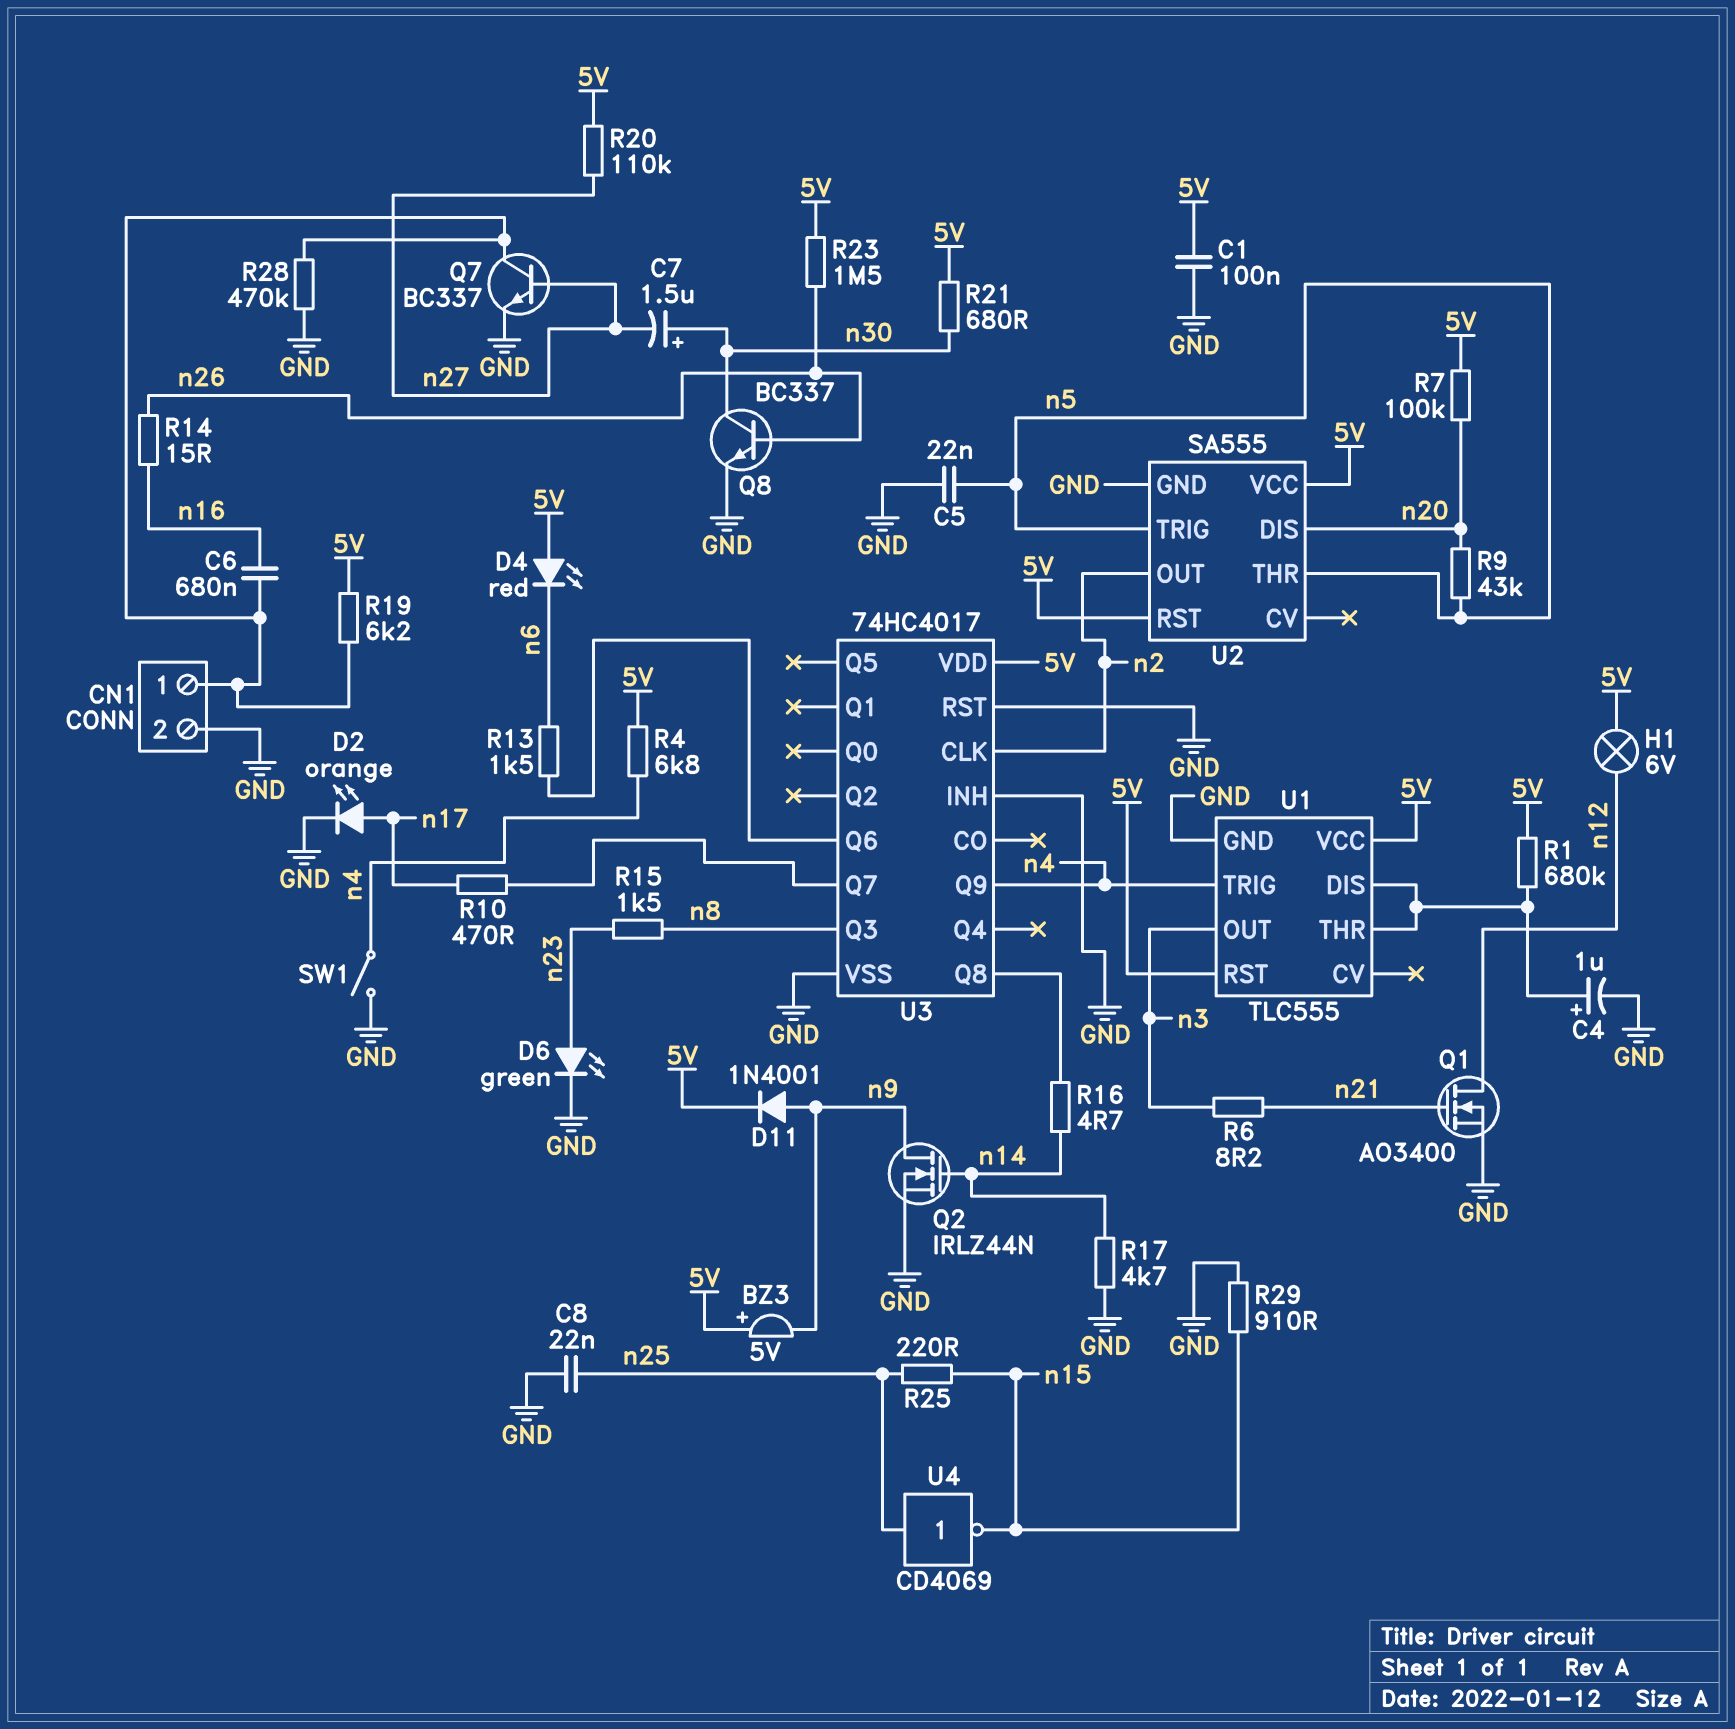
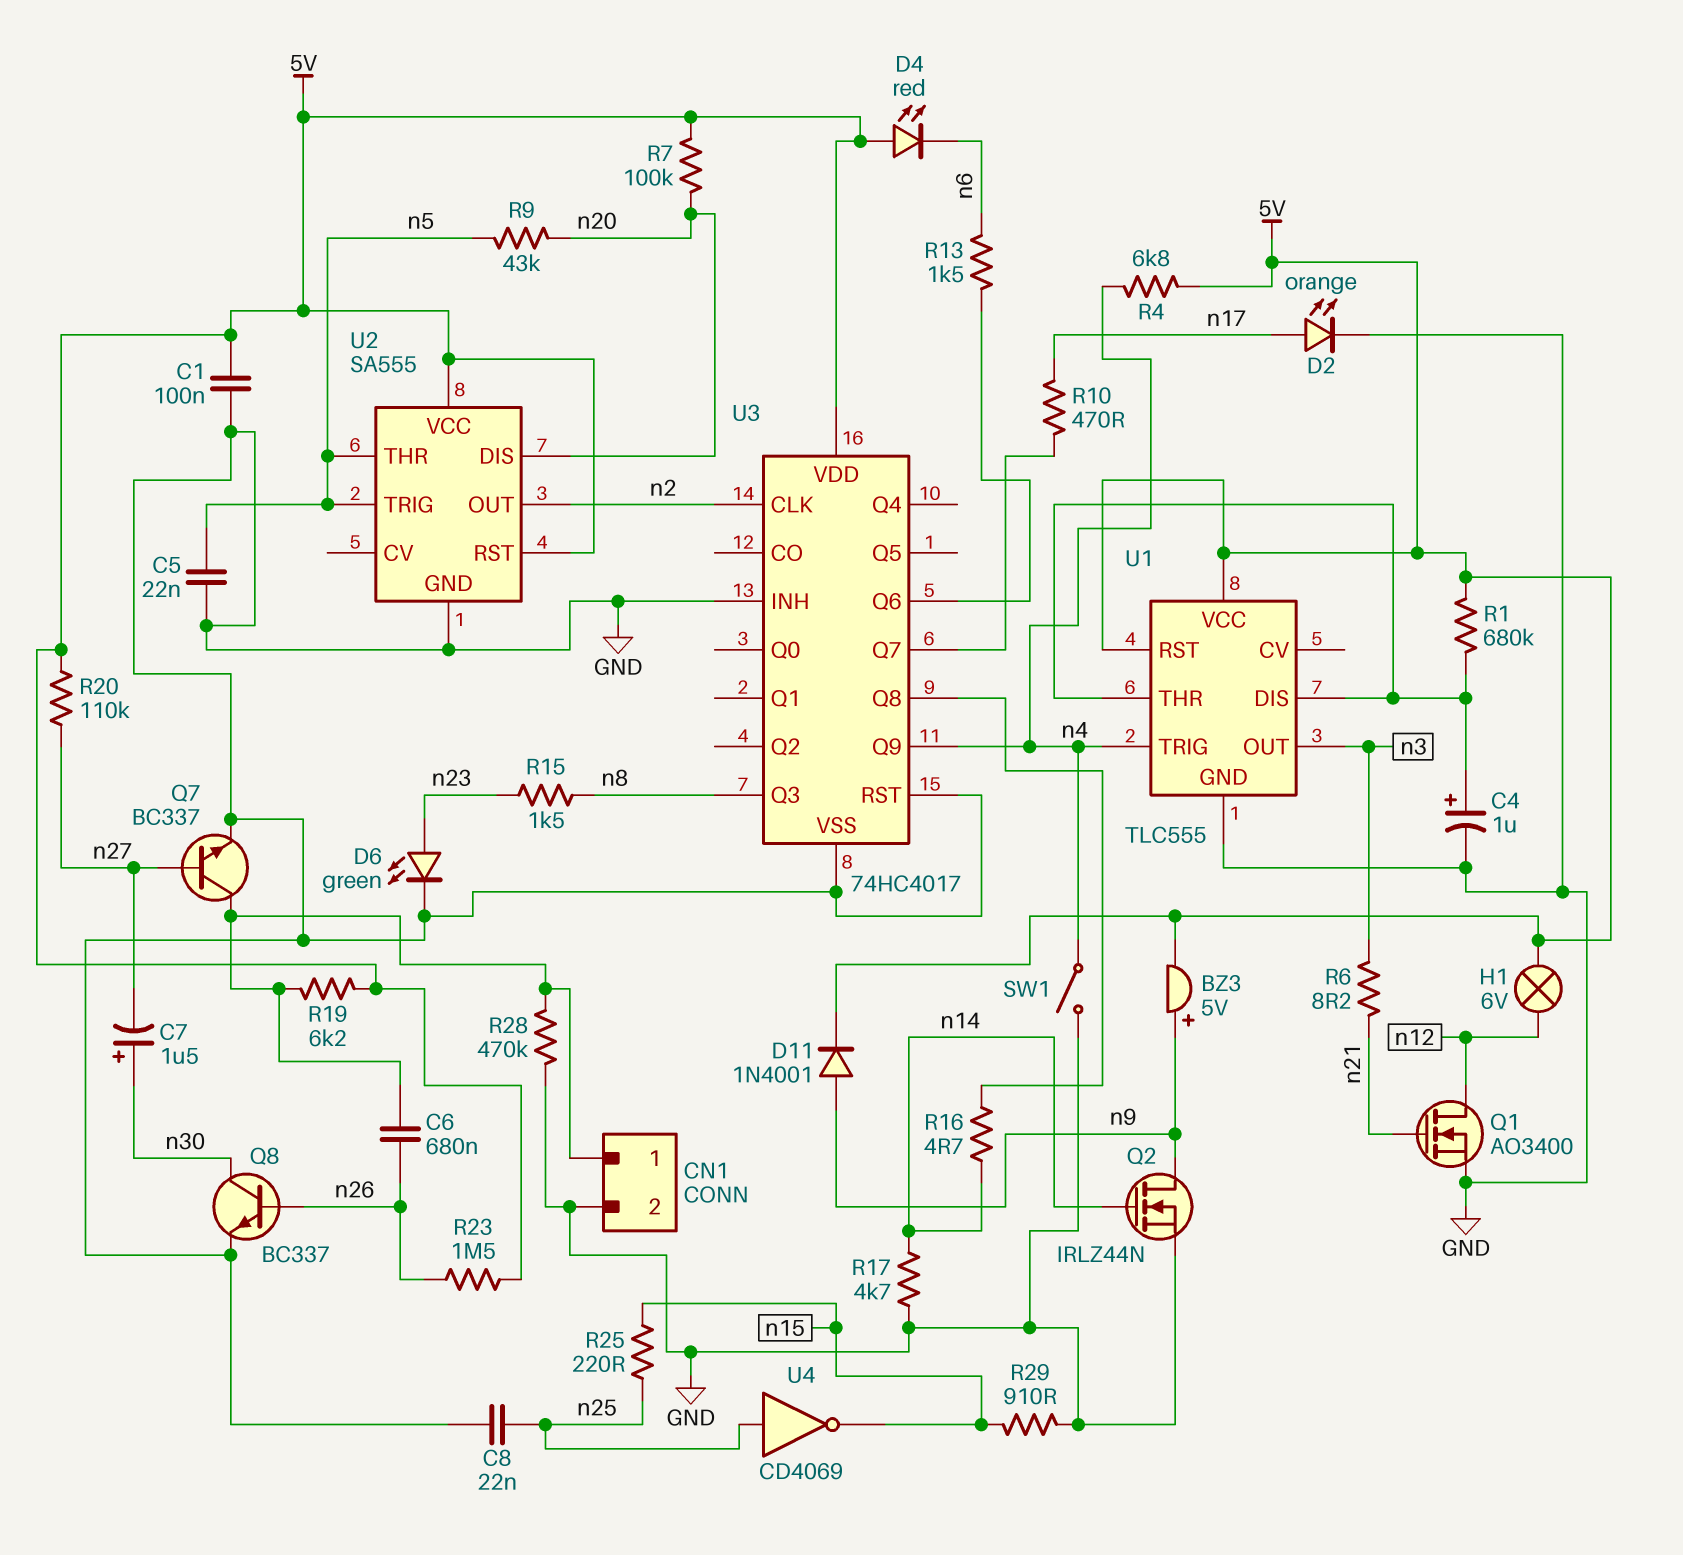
BZ3: buzzer 5V (plus 5V, minus n9) -> buzzer 5V (plus n9, minus 5V)
C6: 680nF (CN1/1, n16) -> 680nF (CN1/1, n26)
R14: 15 (n16, n26) -> none
R21: 680 (5V, n30) -> none

